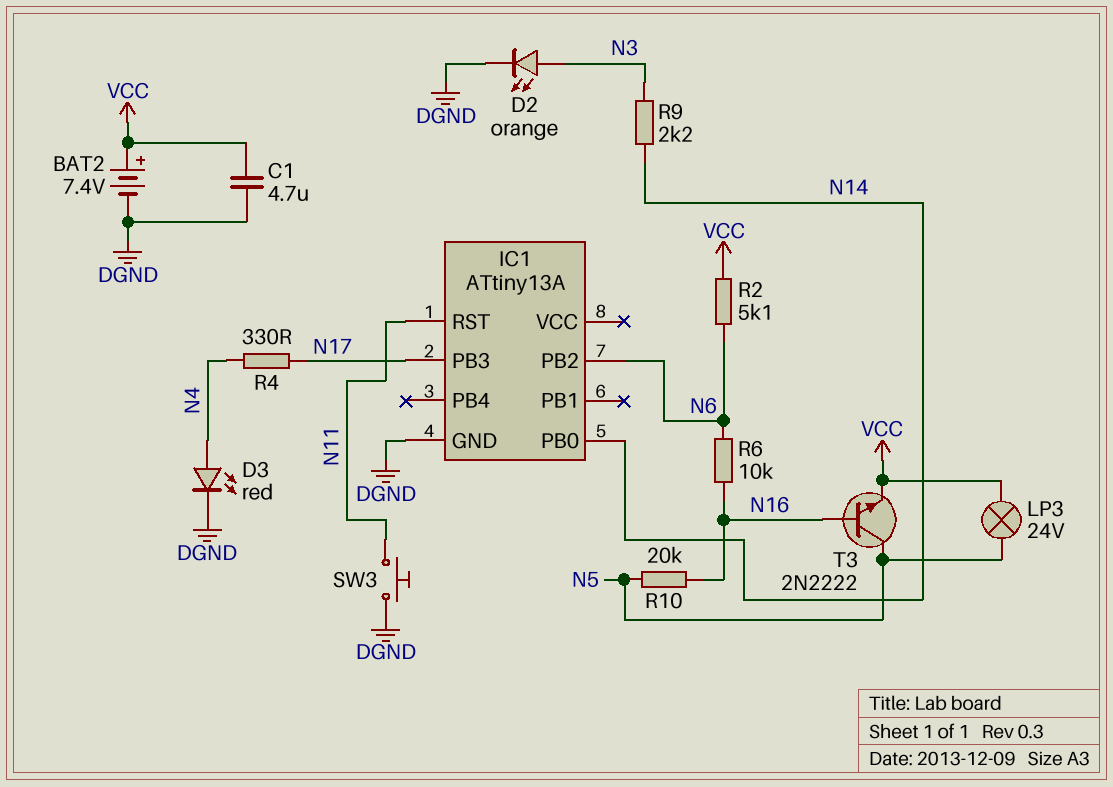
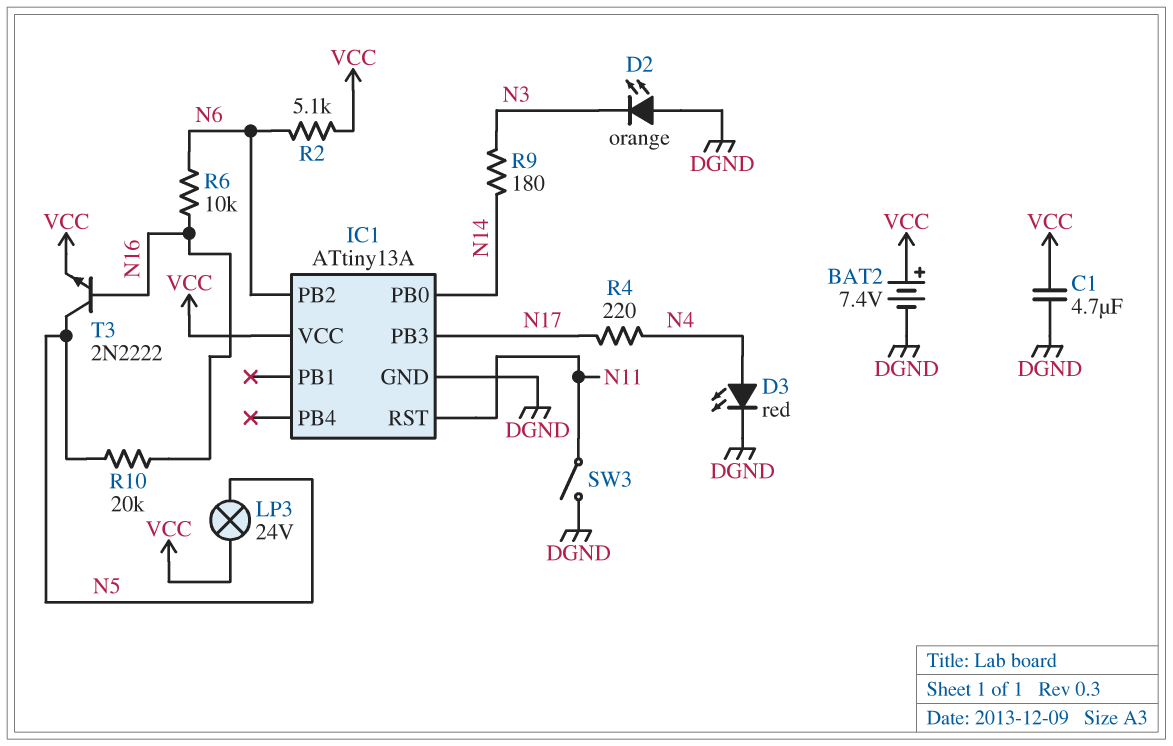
D2: LED orange (A N3, K DGND) -> LED orange (A DGND, K N3)
IC1 pin VCC: none -> VCC
R4: 330 (N4, N17) -> 220 (N4, N17)
R9: 2.2k (N3, N14) -> 180 (N3, N14)
SW3: button (DGND, N11) -> switch (DGND, N11)

